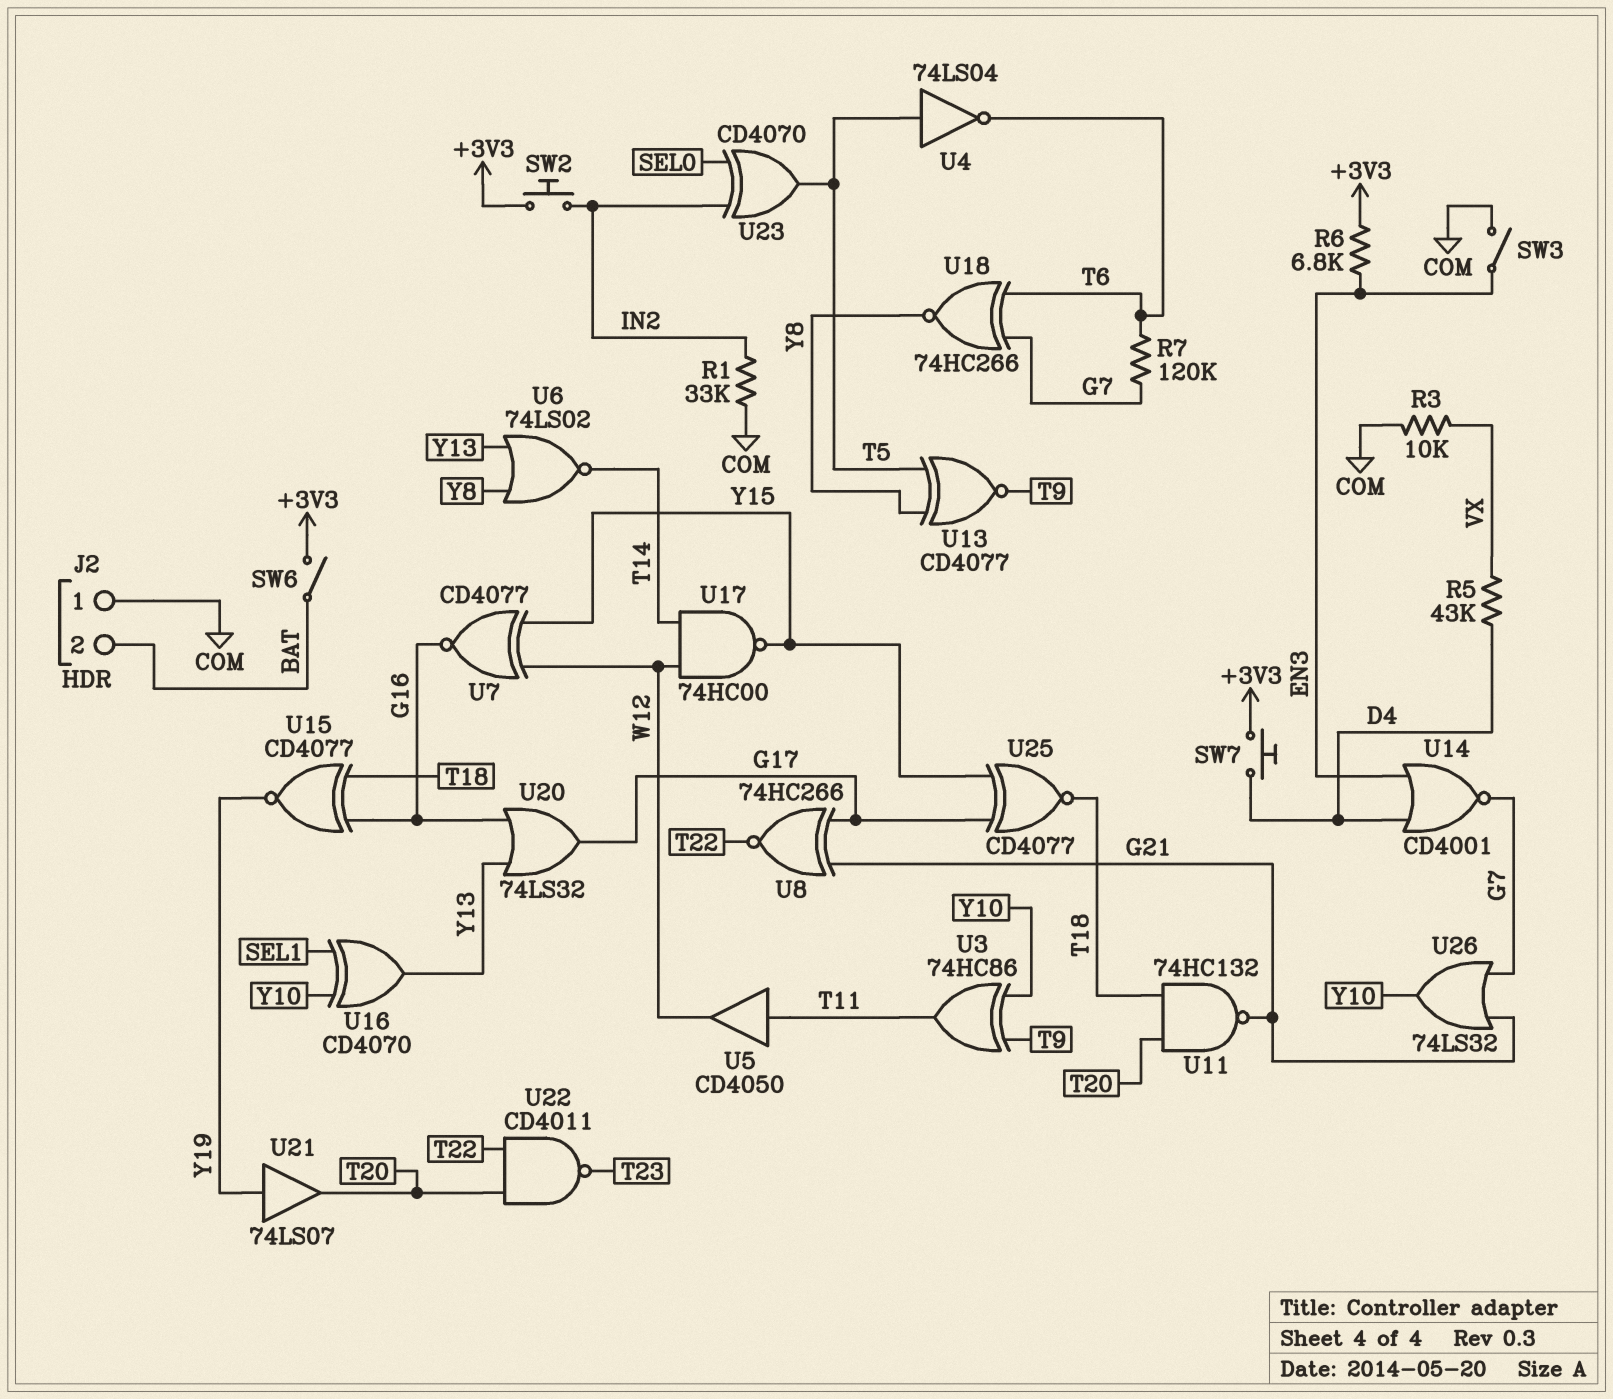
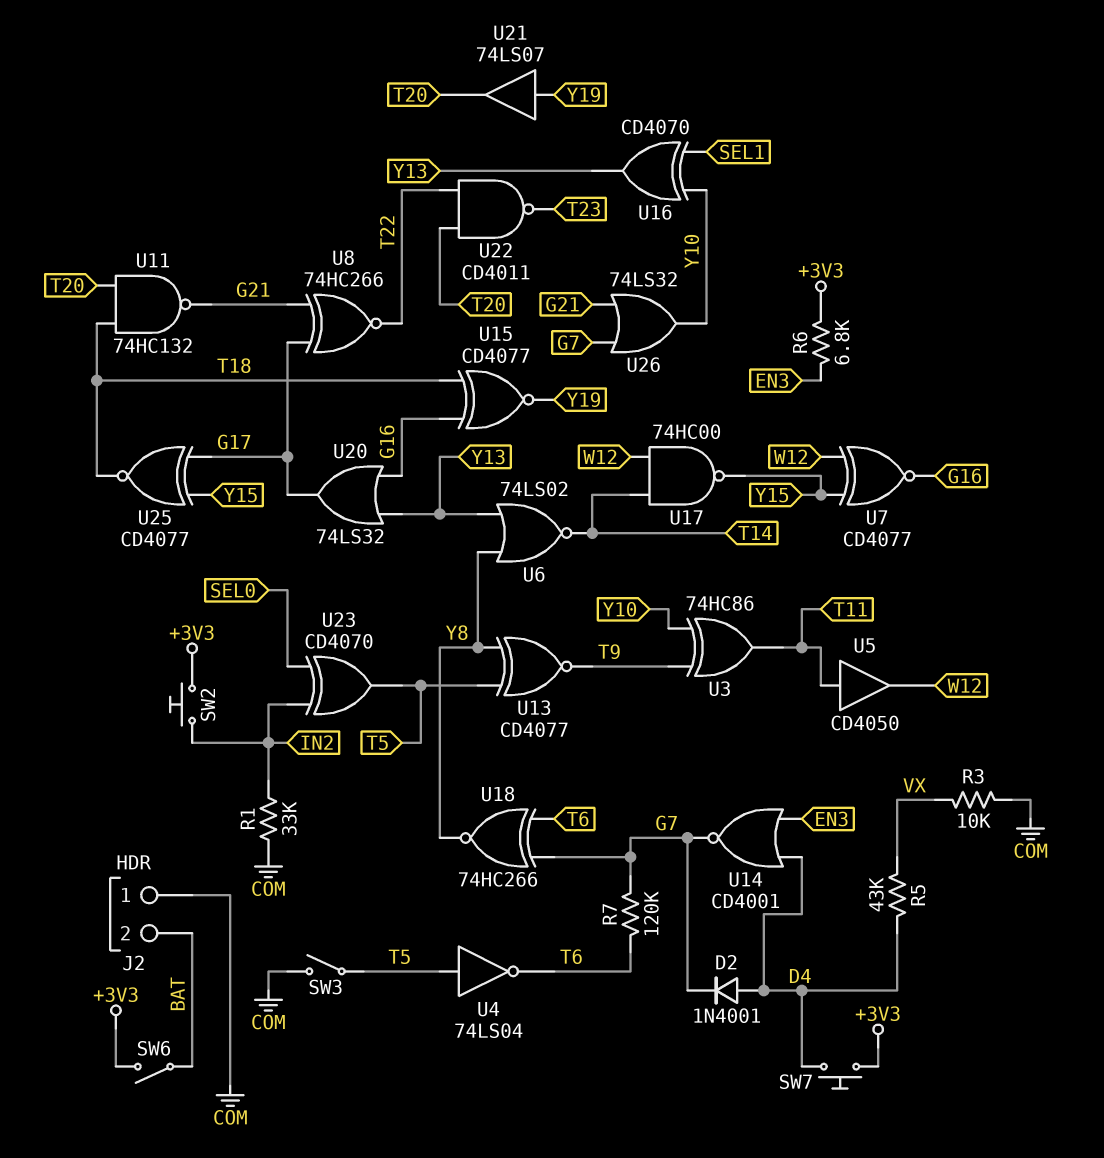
D2: none -> diode 1N4001 (A D4, K G7)
SW3: switch (COM, EN3) -> switch (COM, T5)

